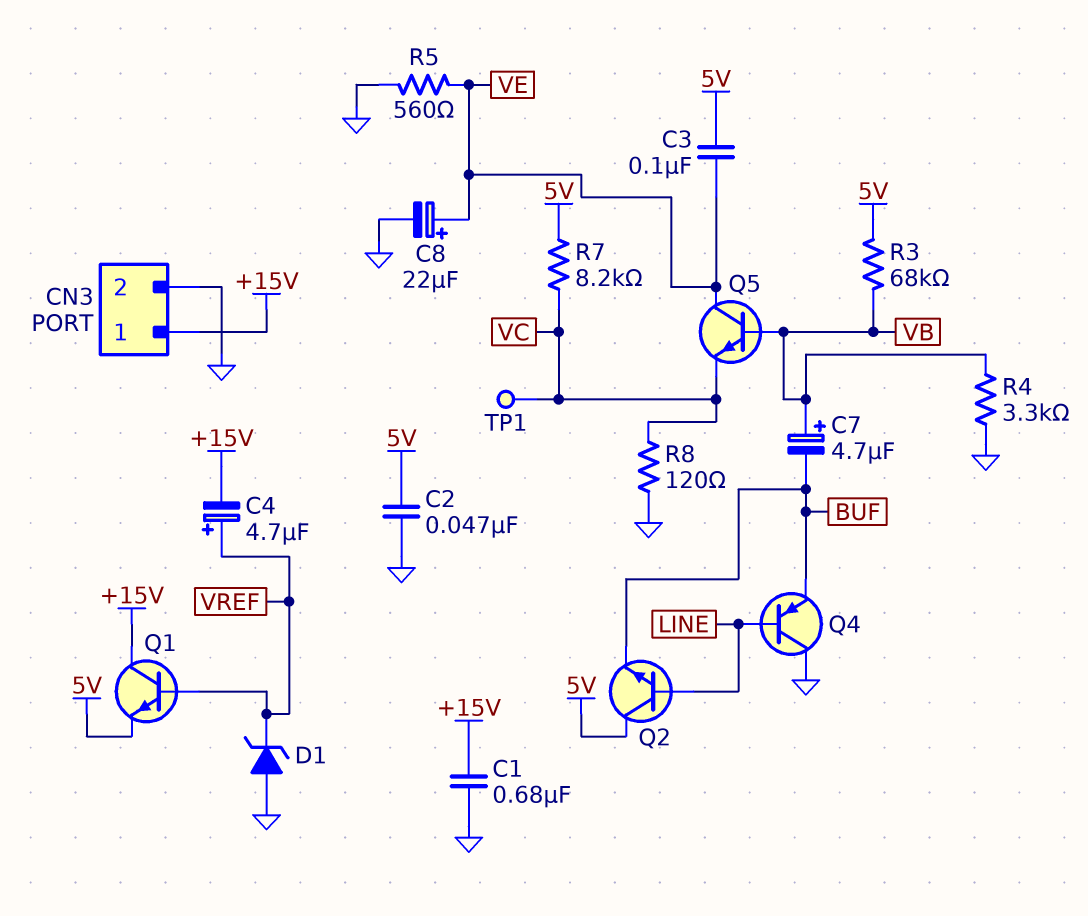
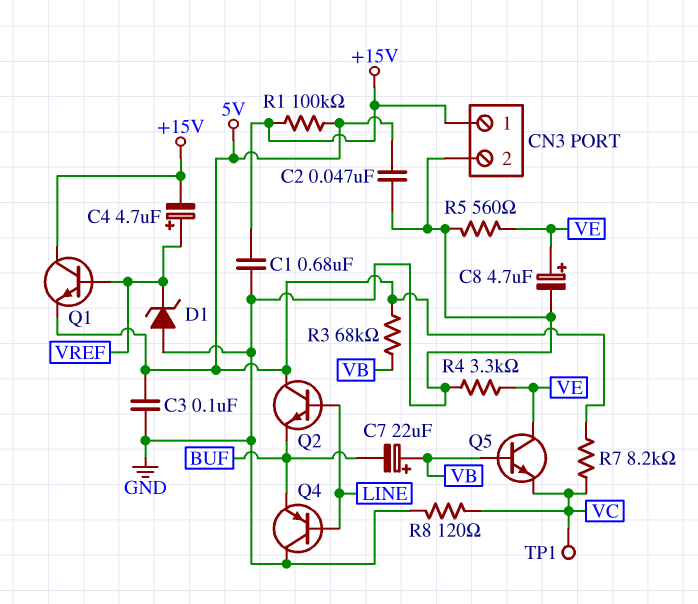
C3: 100nF (5V, VE) -> 100nF (5V, GND)
C7: 4.7uF (plus VB, minus BUF) -> 22uF (plus VB, minus BUF)
C8: 22uF (plus VE, minus GND) -> 4.7uF (plus VE, minus GND)
R1: none -> 100k (+15V, 5V)
R4: 3.3k (GND, VB) -> 3.3k (GND, VE)

